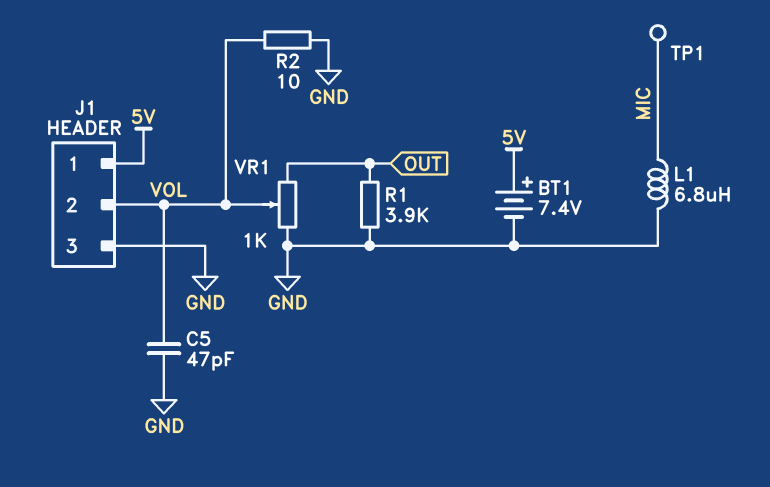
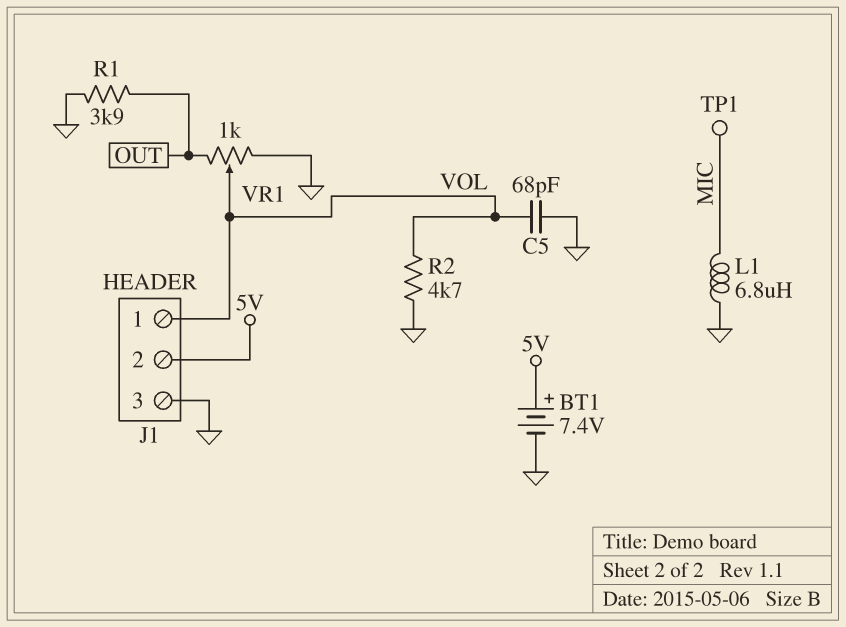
C5: 47pF (GND, VOL) -> 68pF (GND, VOL)
J1 pin 1: 5V -> VOL
J1 pin 2: VOL -> 5V
R2: 10 (GND, VOL) -> 4.7k (GND, VOL)

